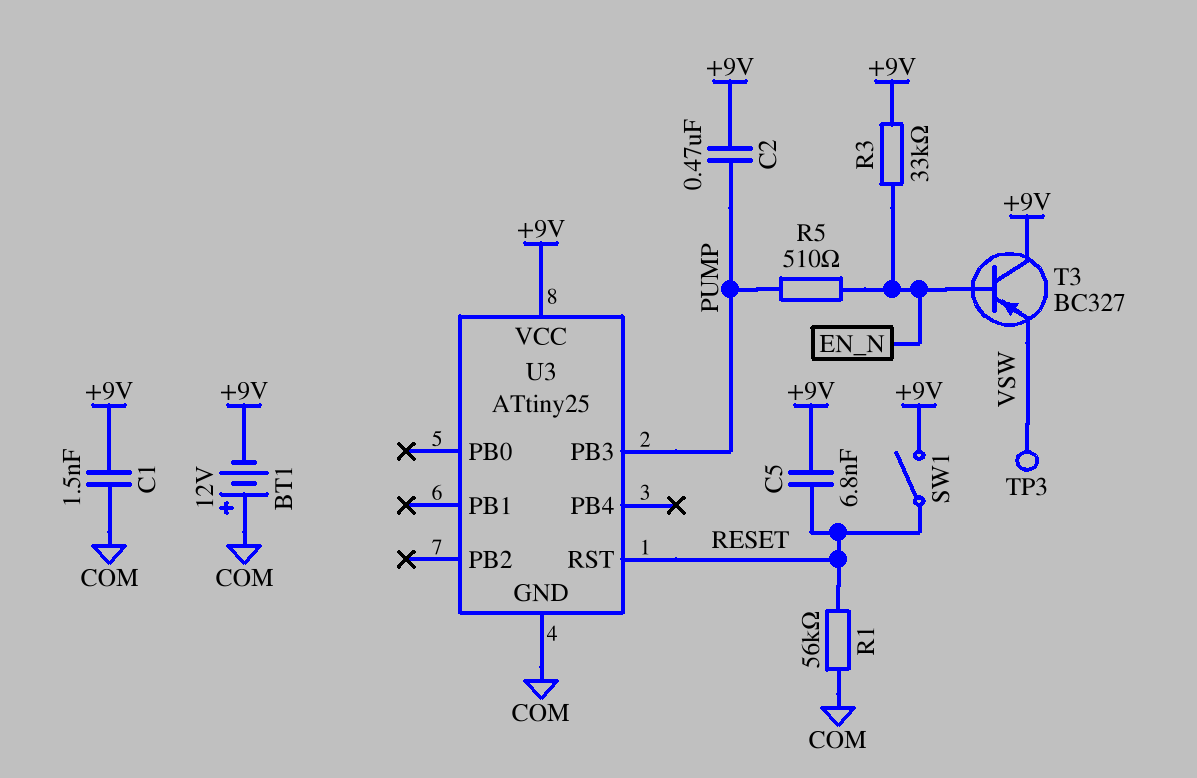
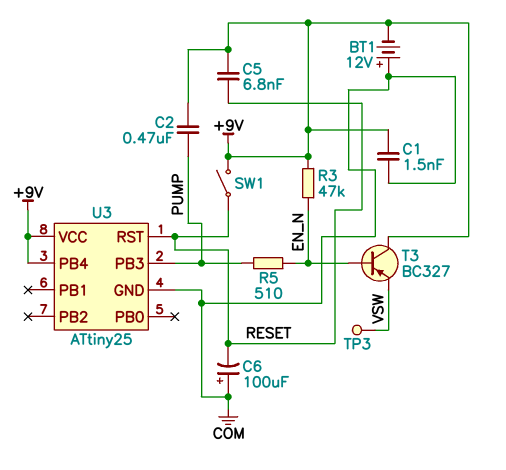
C6: none -> 100uF (plus COM, minus RESET)
R1: 56k (COM, RESET) -> none
R3: 33k (+9V, EN_N) -> 47k (+9V, EN_N)
U3 pin PB4: none -> +9V

